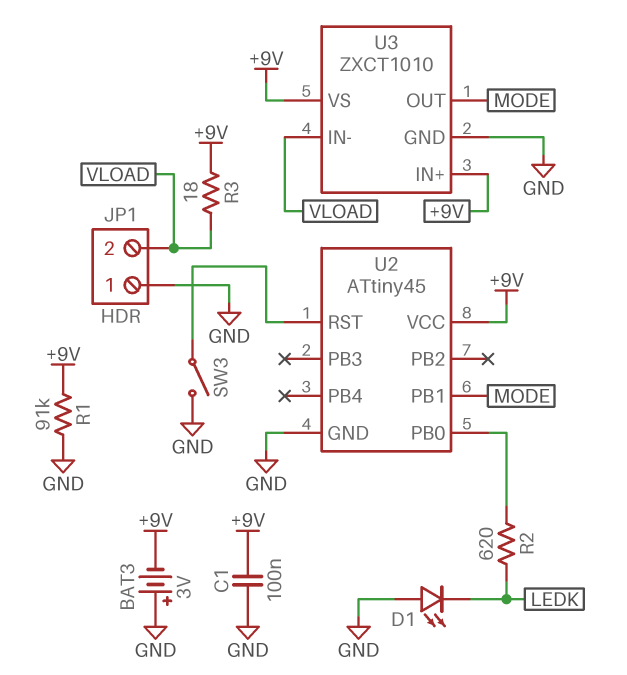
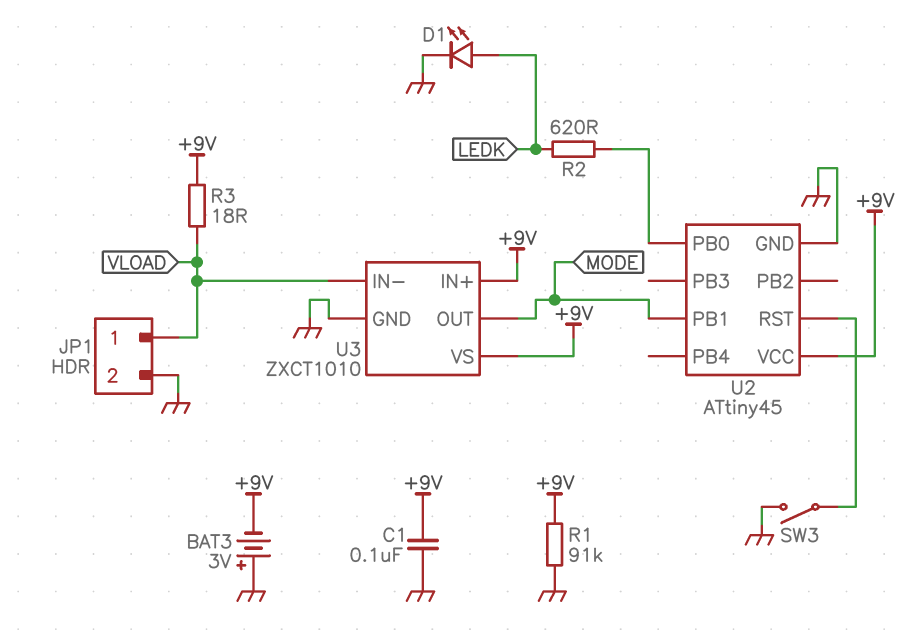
D1: LED (A GND, K LEDK) -> LED (A LEDK, K GND)
JP1 pin 1: GND -> VLOAD
JP1 pin 2: VLOAD -> GND

